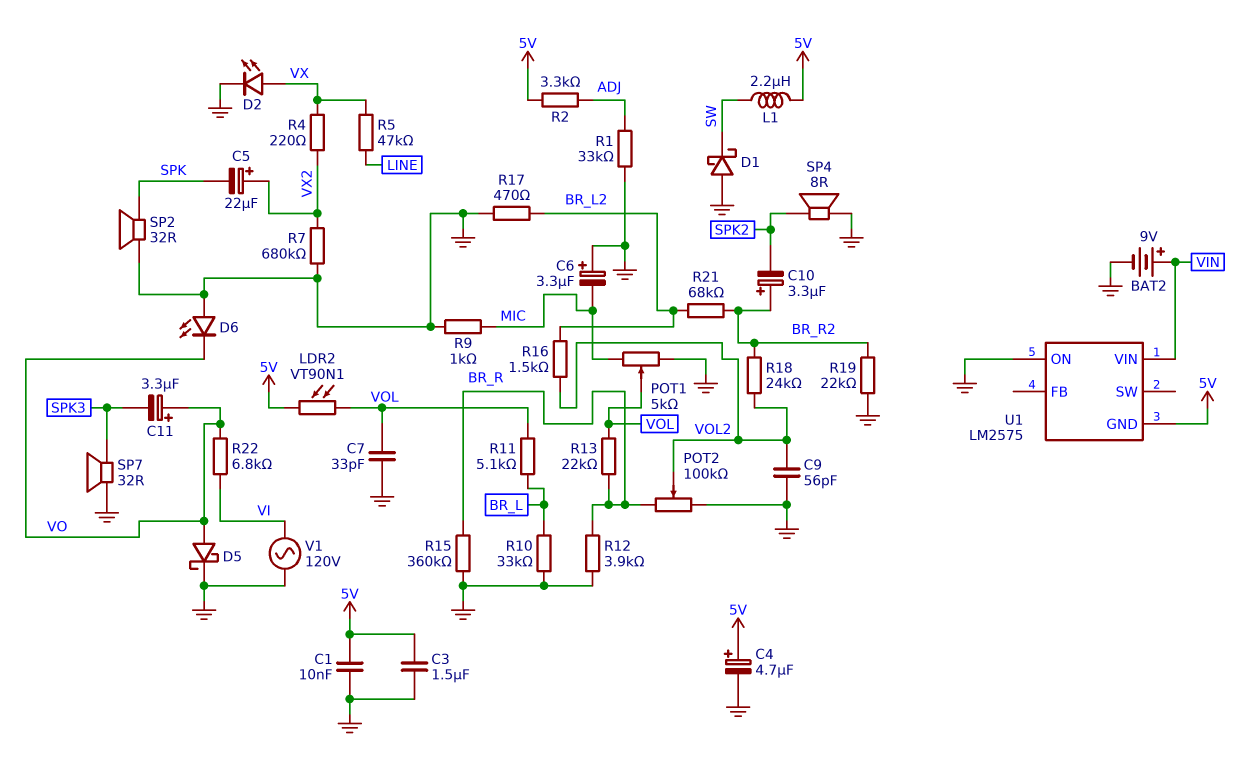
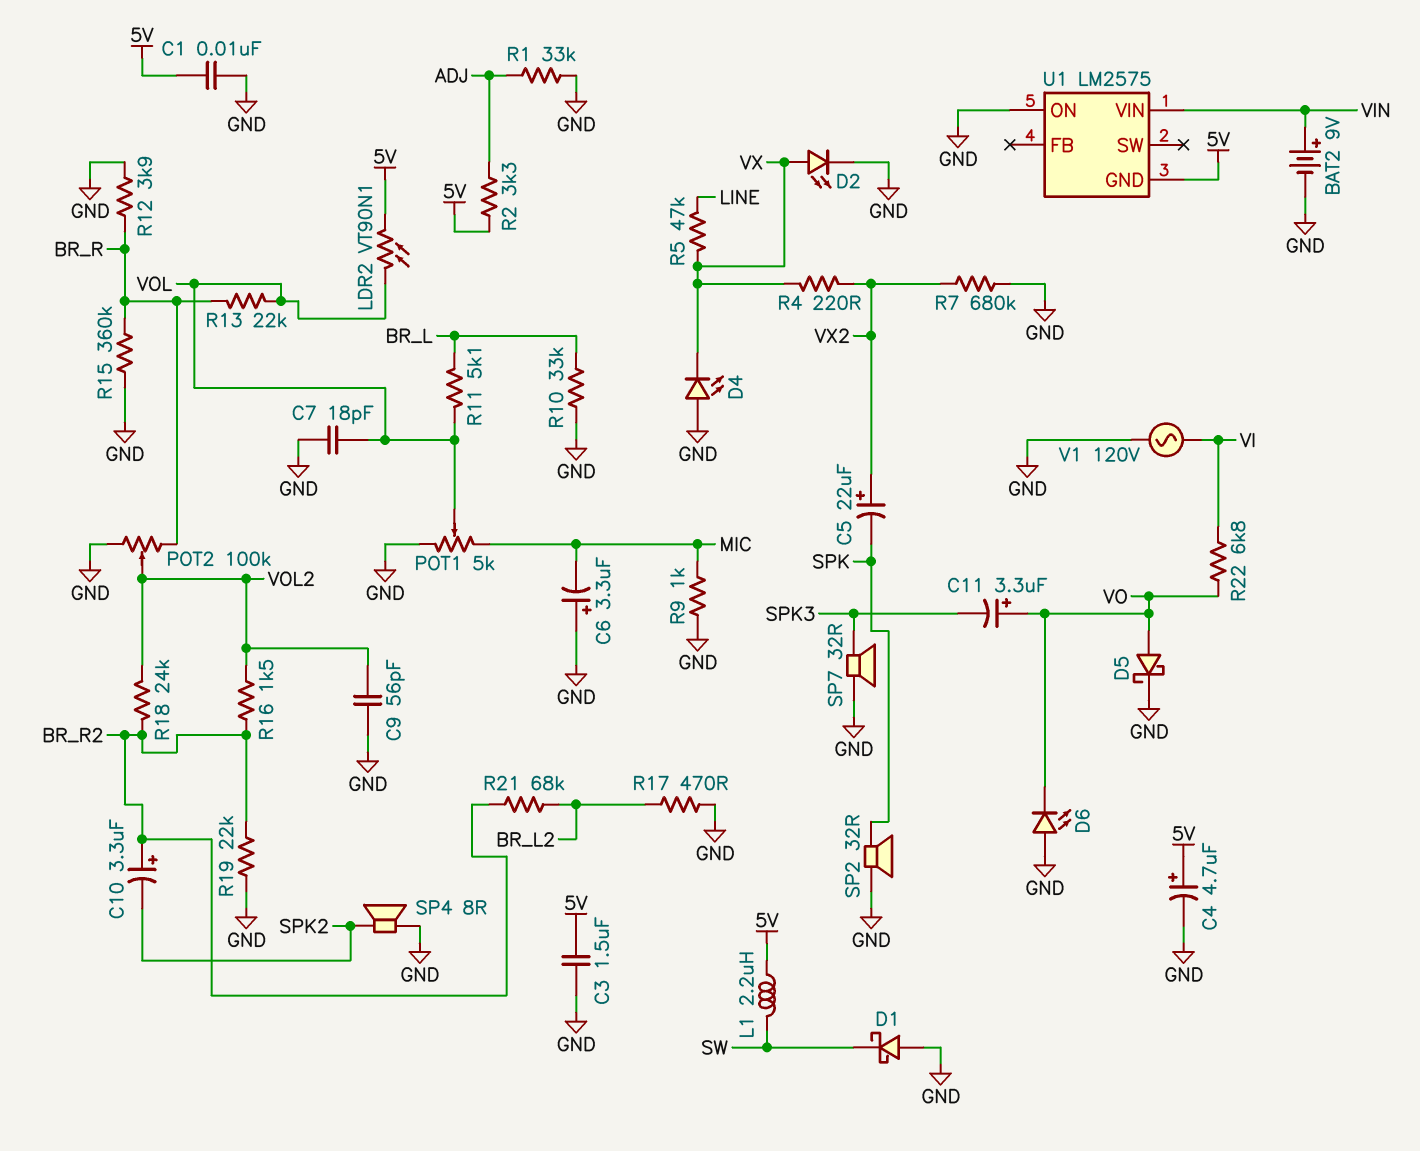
C7: 33pF (GND, VOL) -> 18pF (GND, VOL)
D4: none -> LED (A GND, K VX)
R16: 1.5k (BR_L2, VOL2) -> 1.5k (BR_R2, VOL2)

